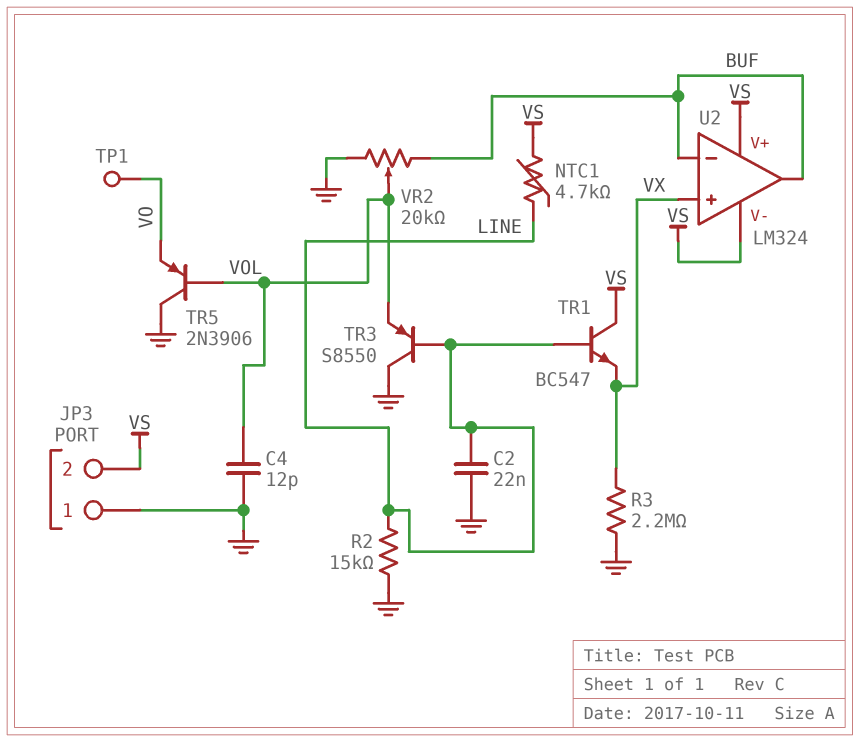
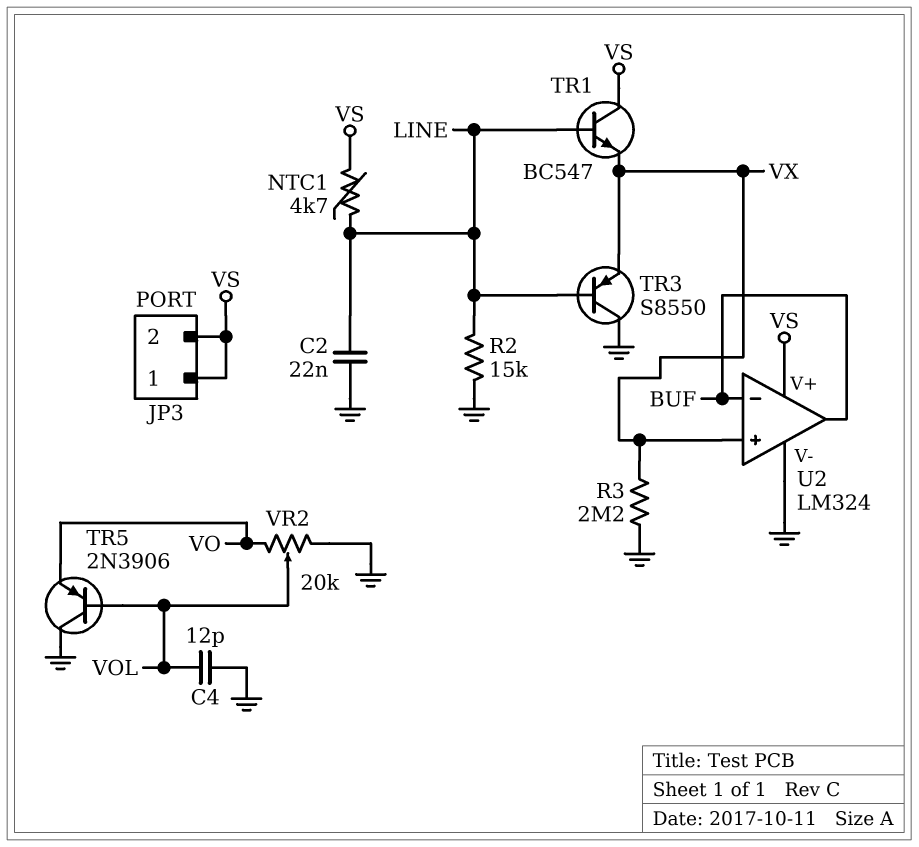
JP3 pin 1: GND -> VS
TP1: test point (VO) -> none
TR3: PNP S8550 (B LINE, C GND, E VOL) -> PNP S8550 (B LINE, C GND, E VX)
U2 pin V-: VS -> GND
VR2: 20k (BUF, GND, wiper VOL) -> 20k (GND, VO, wiper VOL)

